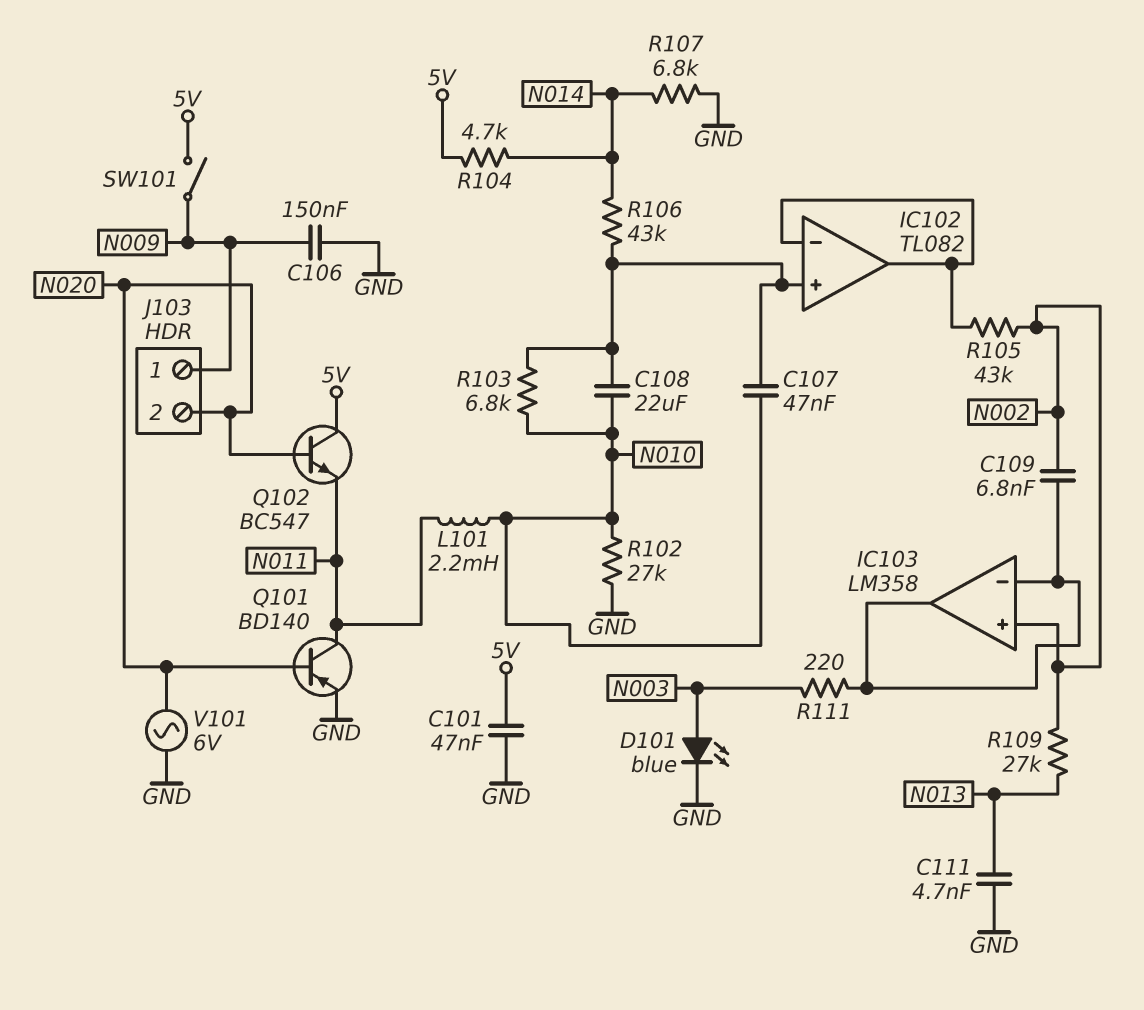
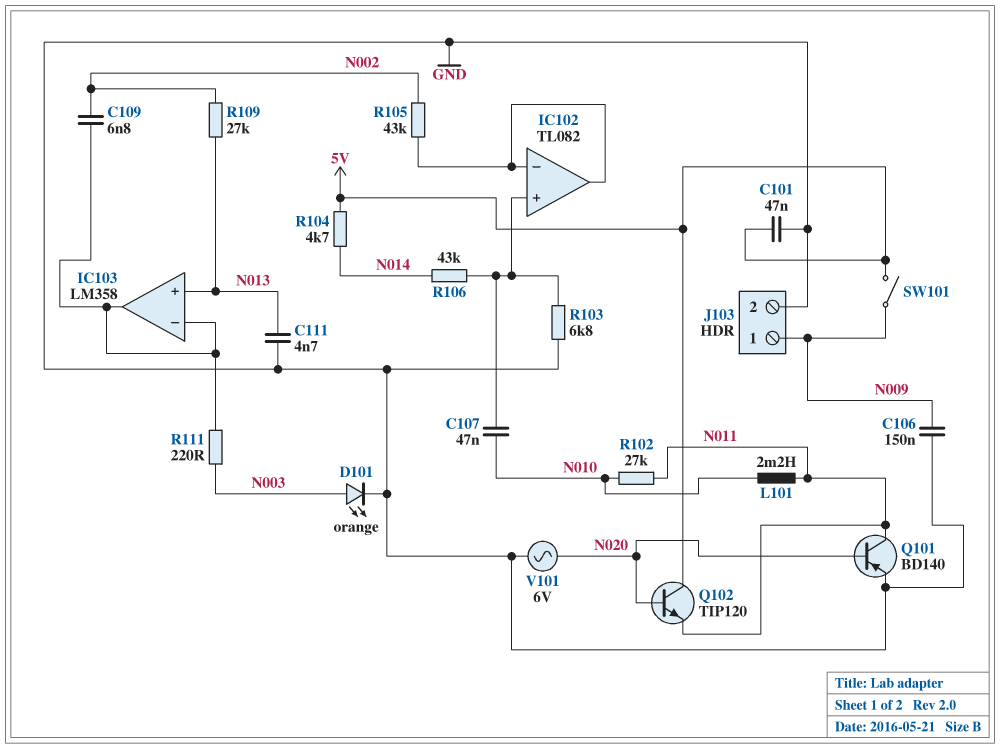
C108: 22uF (IC102/in+, N010) -> none
D101: LED blue (A N003, K GND) -> LED orange (A N003, K GND)
IC103 pin in+: N002 -> N013
J103 pin 2: N020 -> GND
Q102: NPN BC547 (B N020, C 5V, E N011) -> NPN TIP120 (B N020, C 5V, E N011)
R102: 27k (GND, N010) -> 27k (N010, N011)
R103: 6.8k (IC102/in+, N010) -> 6.8k (GND, IC102/in+)
R107: 6.8k (GND, N014) -> none

